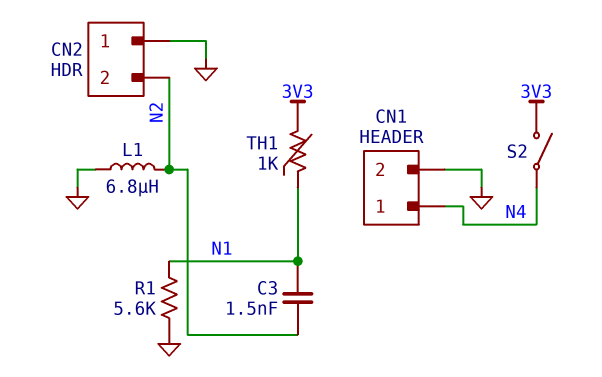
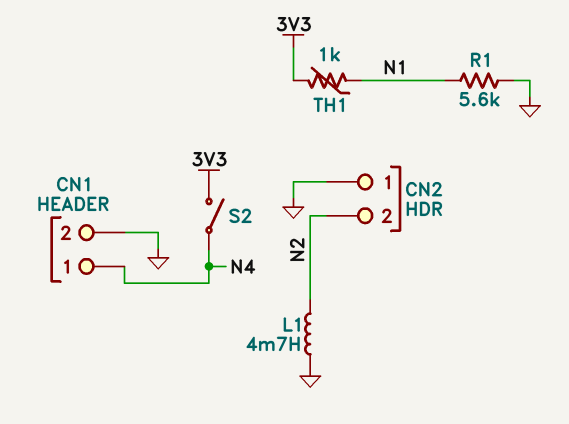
C3: 1.5nF (N1, N2) -> none
L1: 6.8uH (GND, N2) -> 4.7mH (GND, N2)

